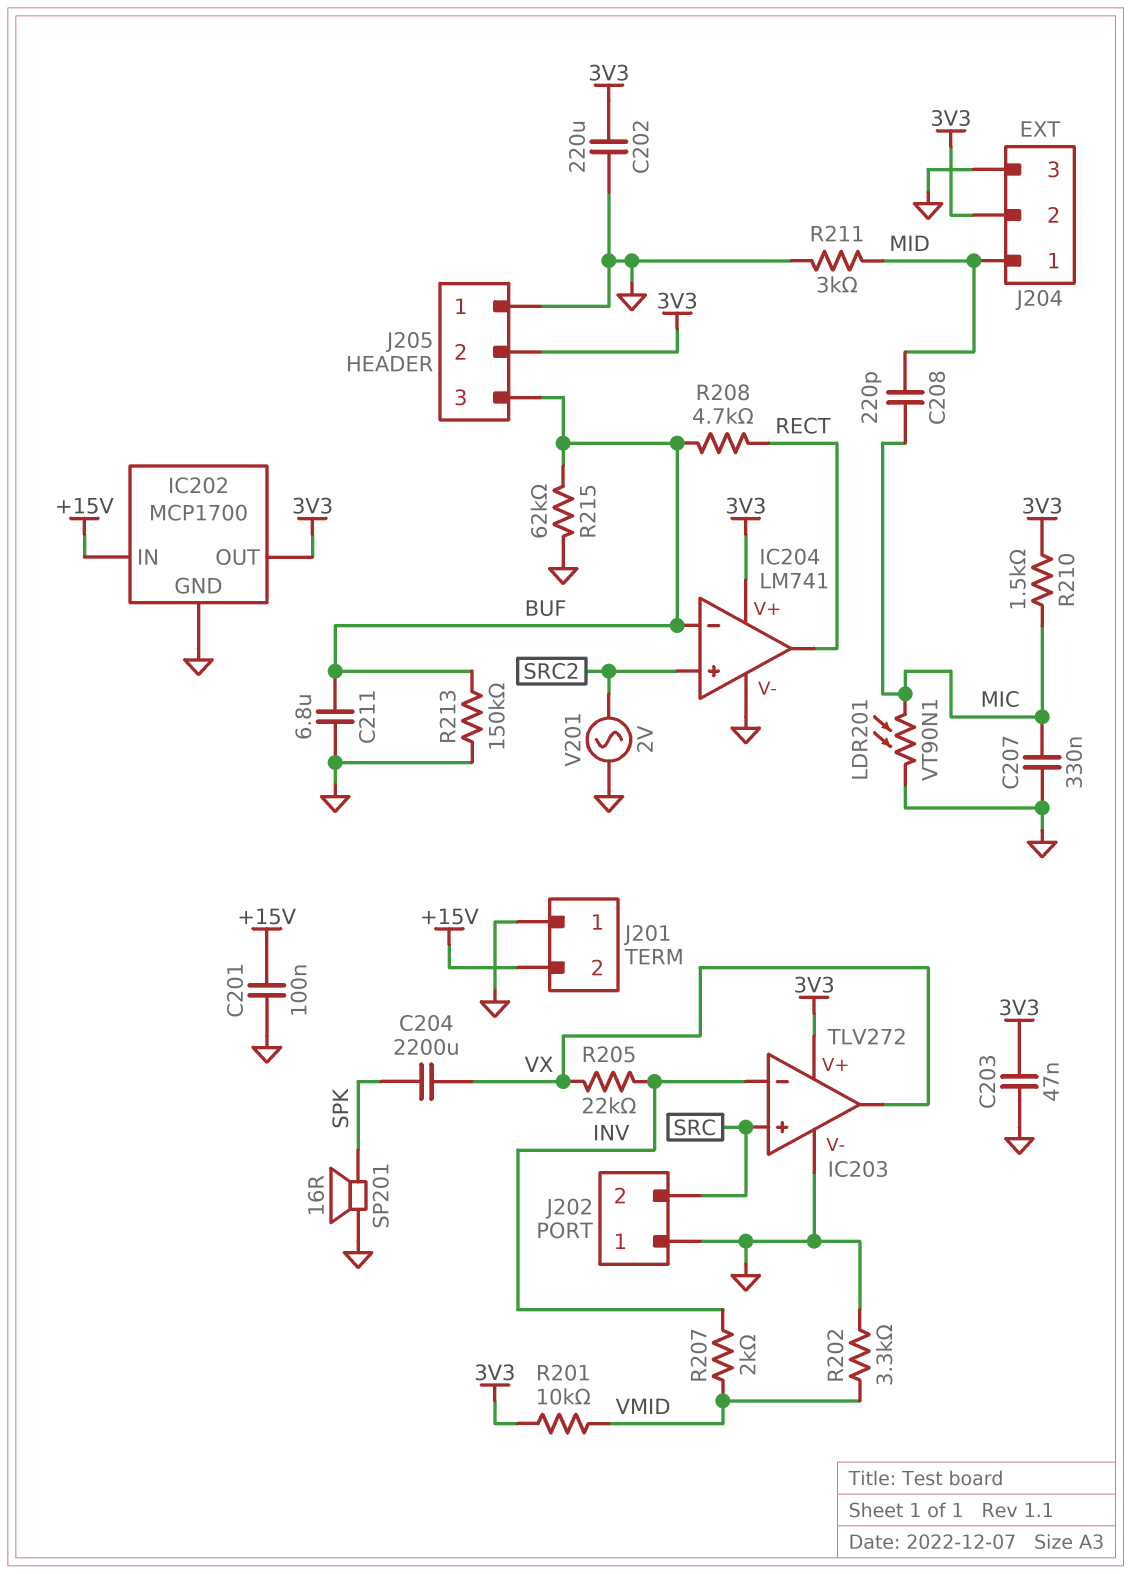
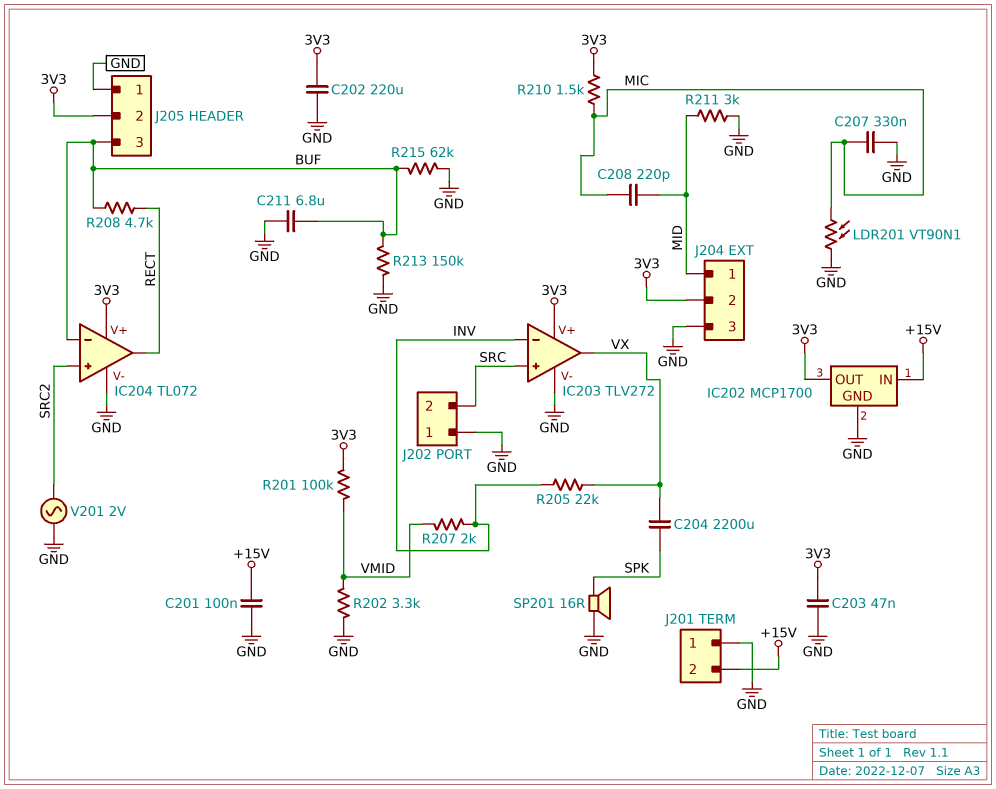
IC204: LM741 -> TL072
R201: 10k (3V3, VMID) -> 100k (3V3, VMID)

